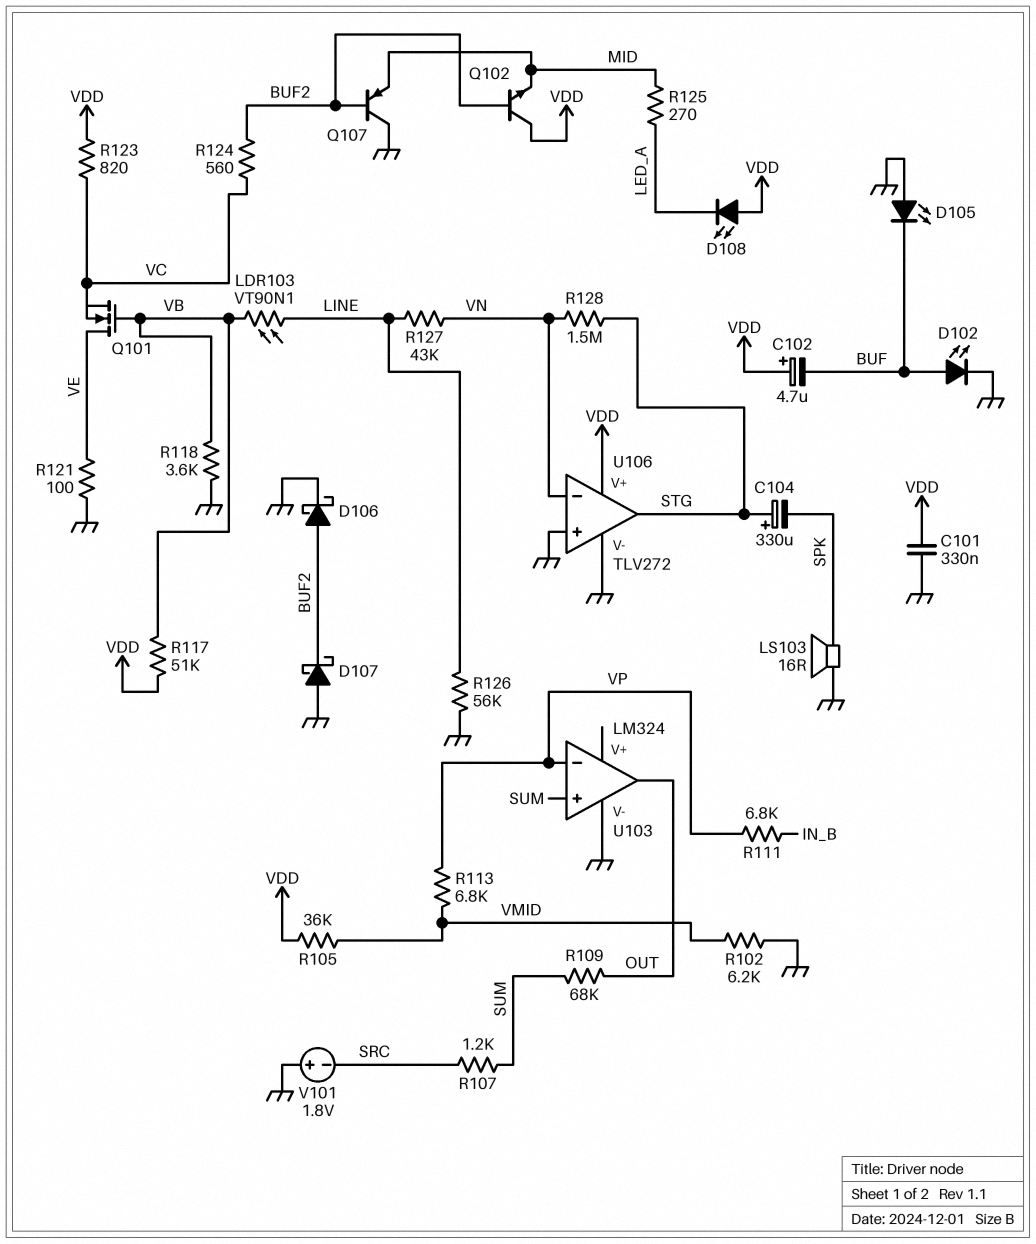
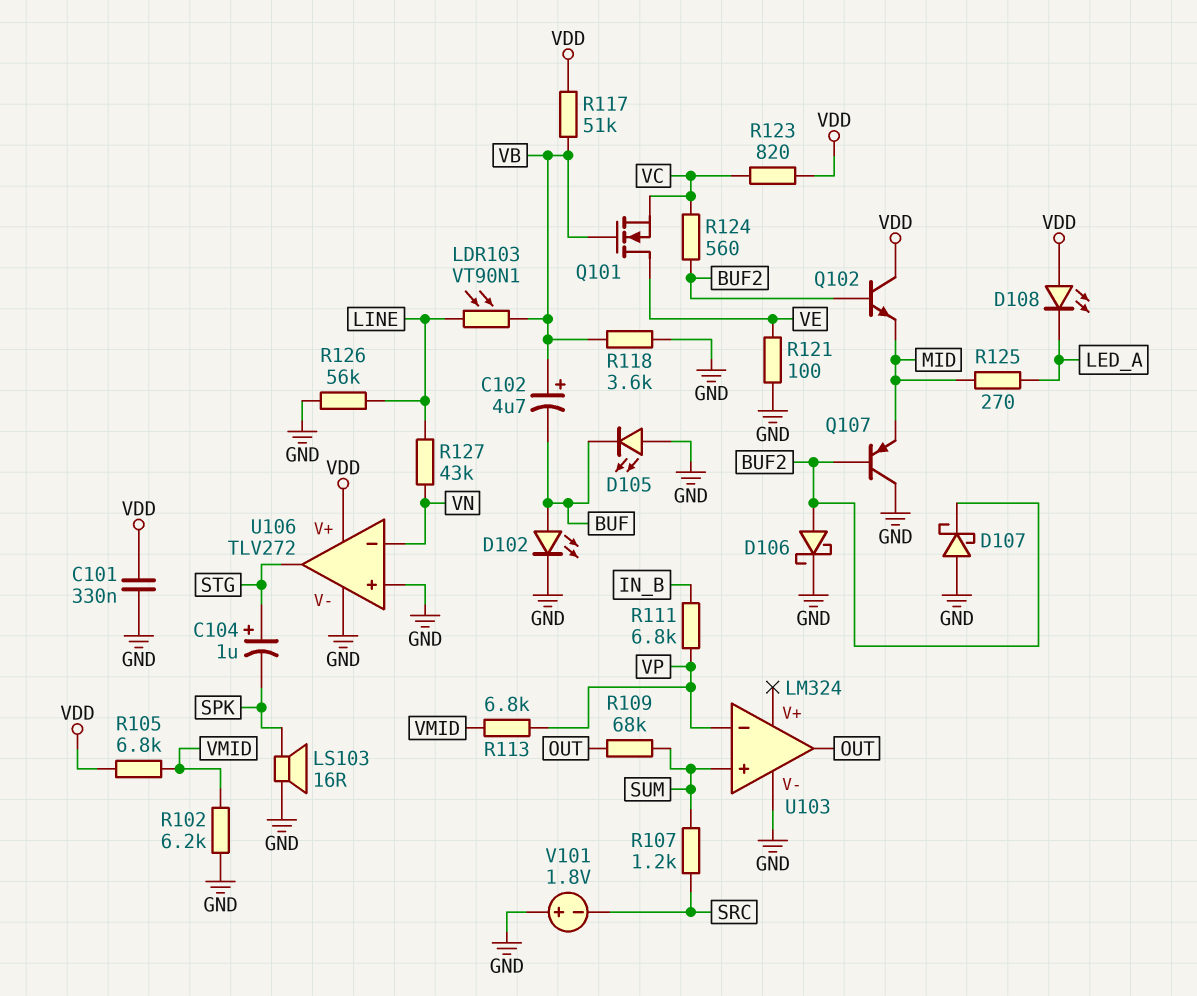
C102: 4.7uF (plus VDD, minus BUF) -> 4.7uF (plus VB, minus BUF)
C104: 330uF (plus STG, minus SPK) -> 1uF (plus STG, minus SPK)
R105: 36k (VDD, VMID) -> 6.8k (VDD, VMID)
R128: 1.5M (STG, VN) -> none

